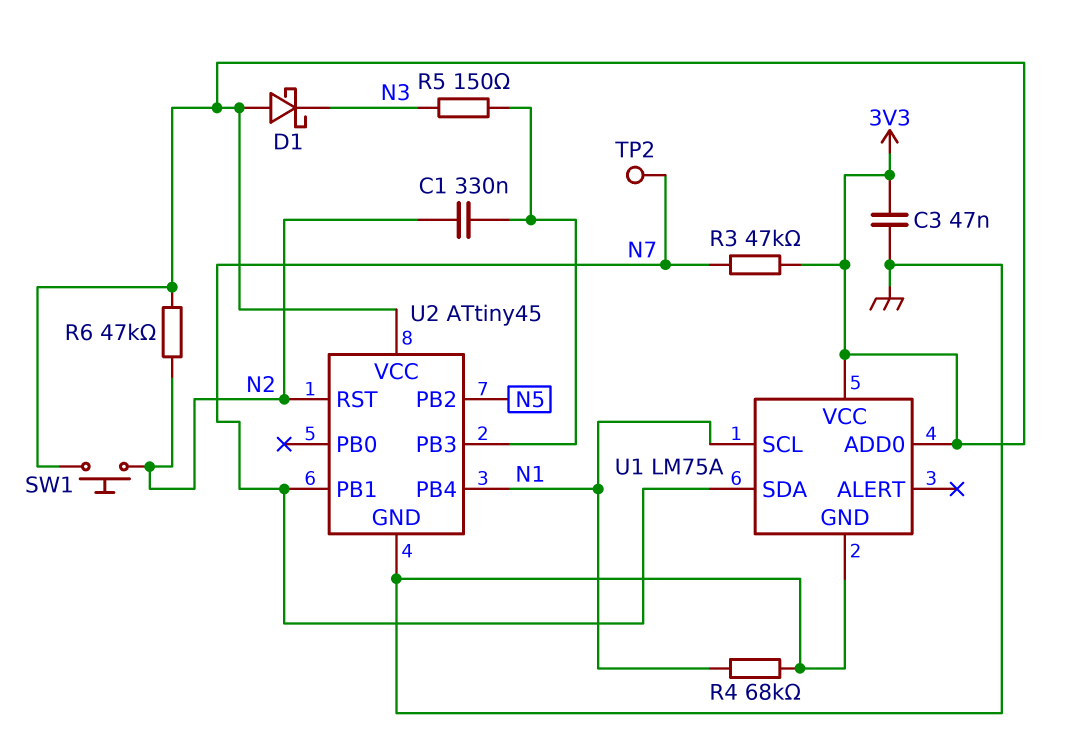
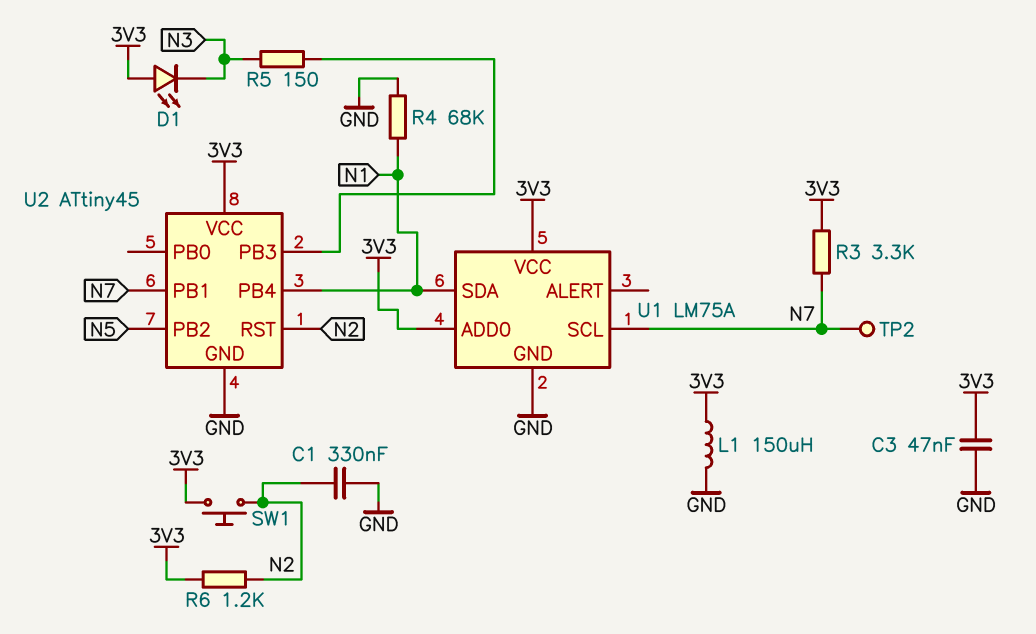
C1: 330nF (N2, U2/PB3) -> 330nF (GND, N2)
D1: schottky (A 3V3, K N3) -> LED (A 3V3, K N3)
L1: none -> 150uH (3V3, GND)
R3: 47k (3V3, N7) -> 3.3k (3V3, N7)
R6: 47k (3V3, N2) -> 1.2k (3V3, N2)
U1 pin SCL: N1 -> N7
U1 pin SDA: N7 -> N1

